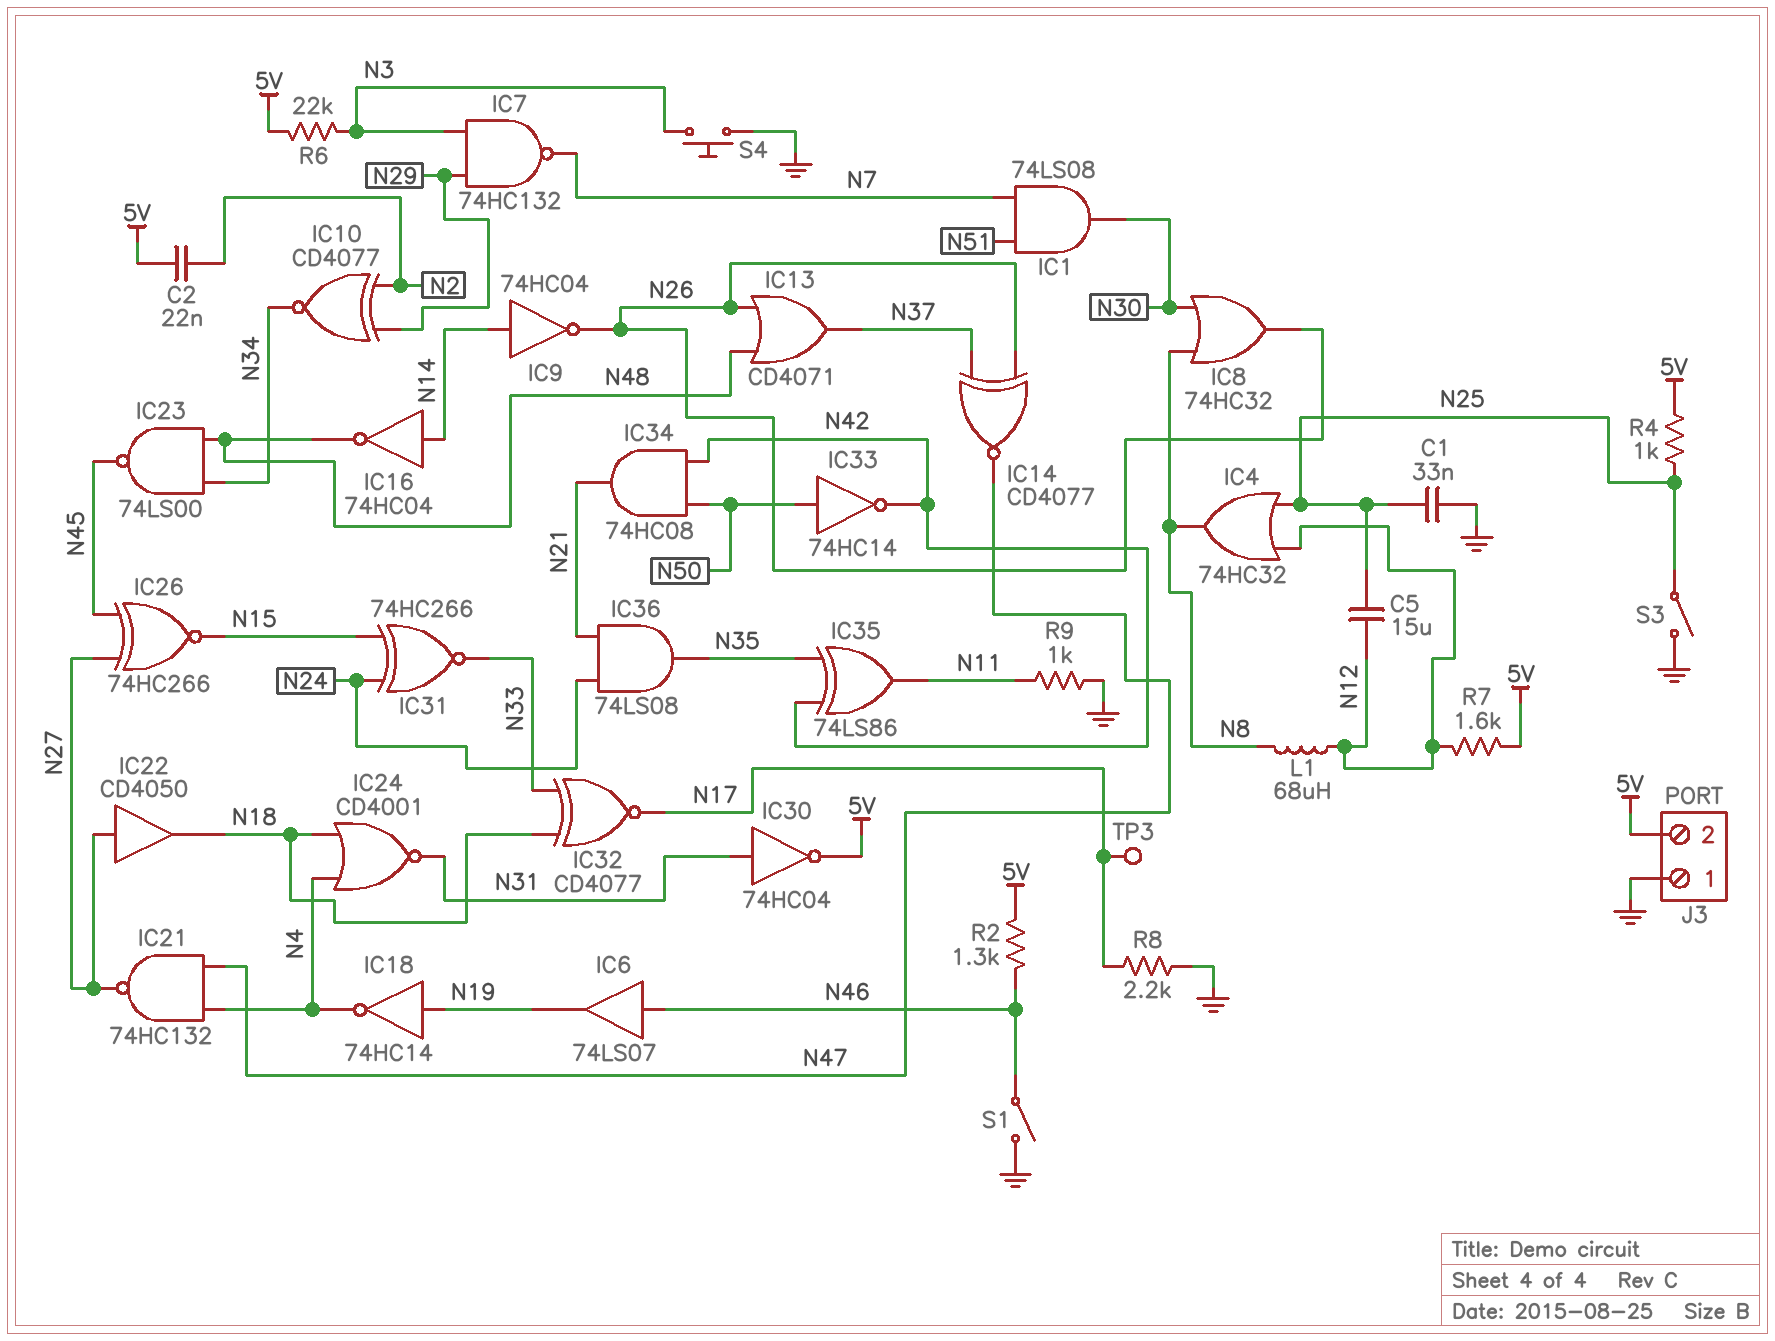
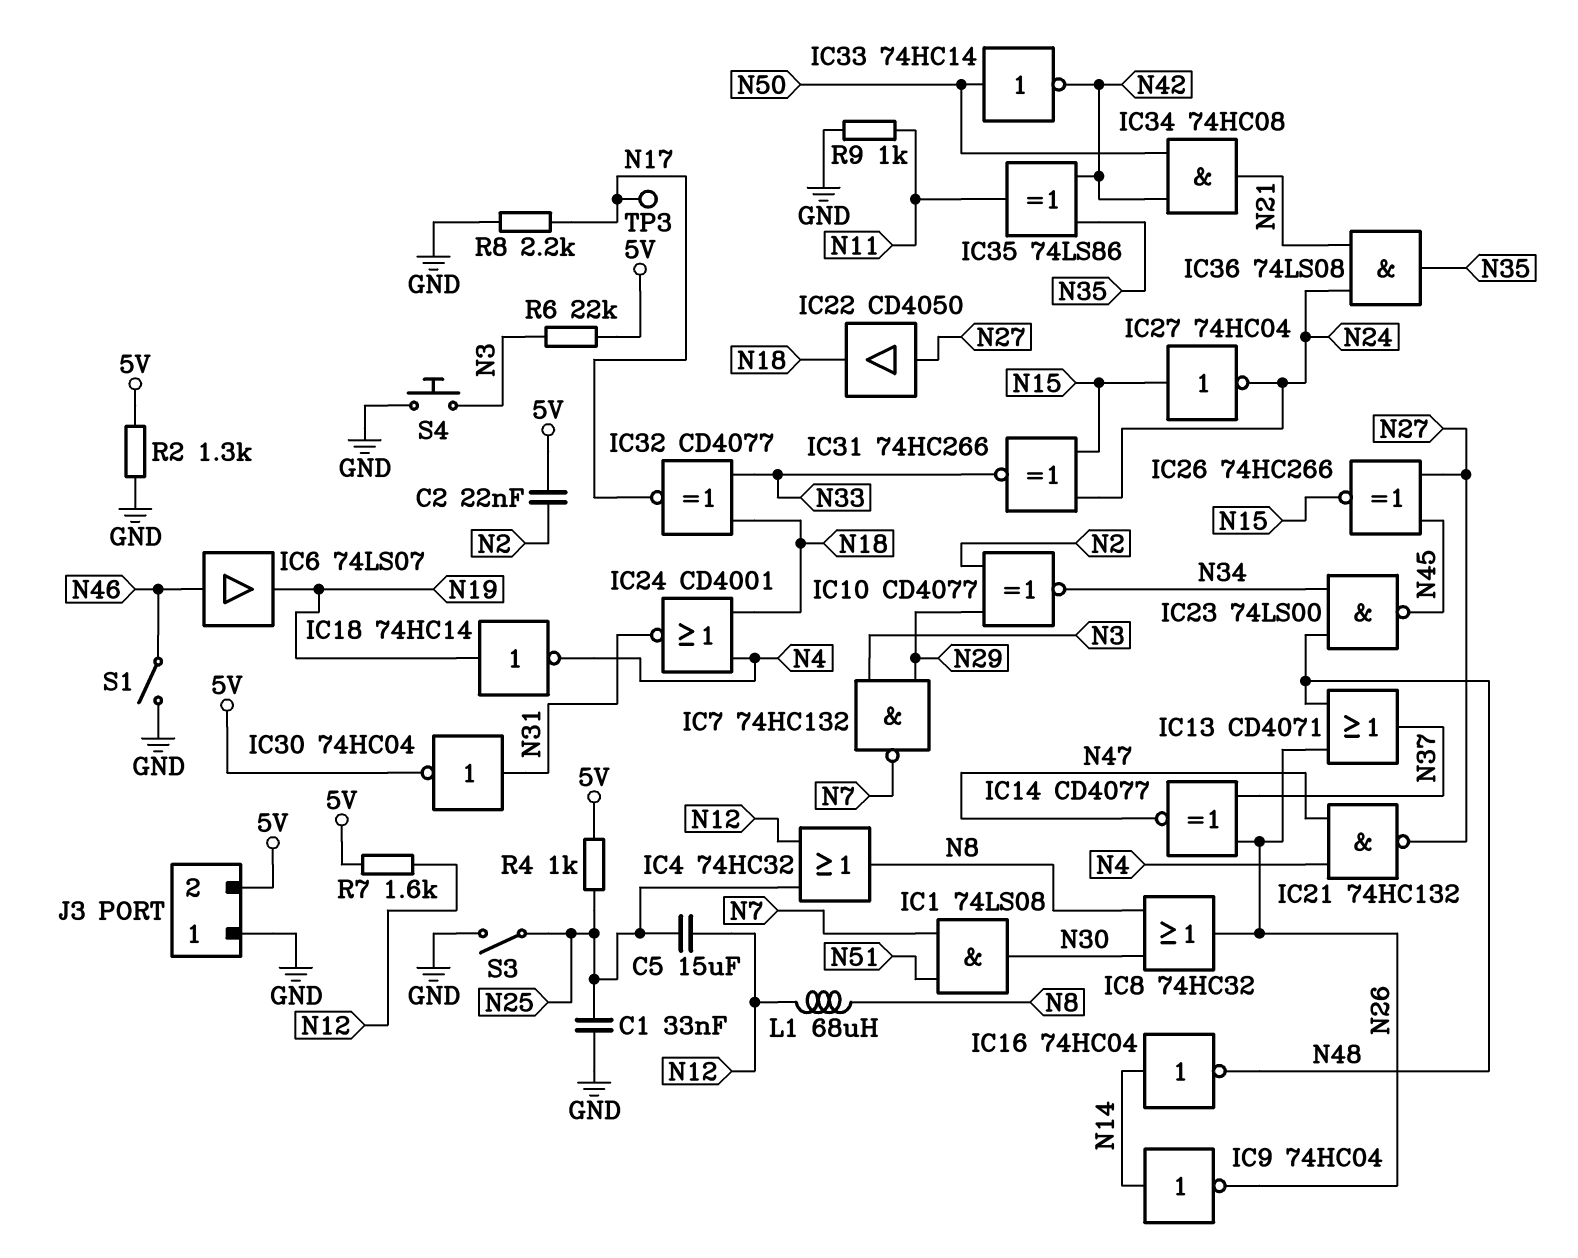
IC27: none -> NOT 74HC04 (in N15, out N24)
R2: 1.3k (5V, N46) -> 1.3k (5V, GND)

